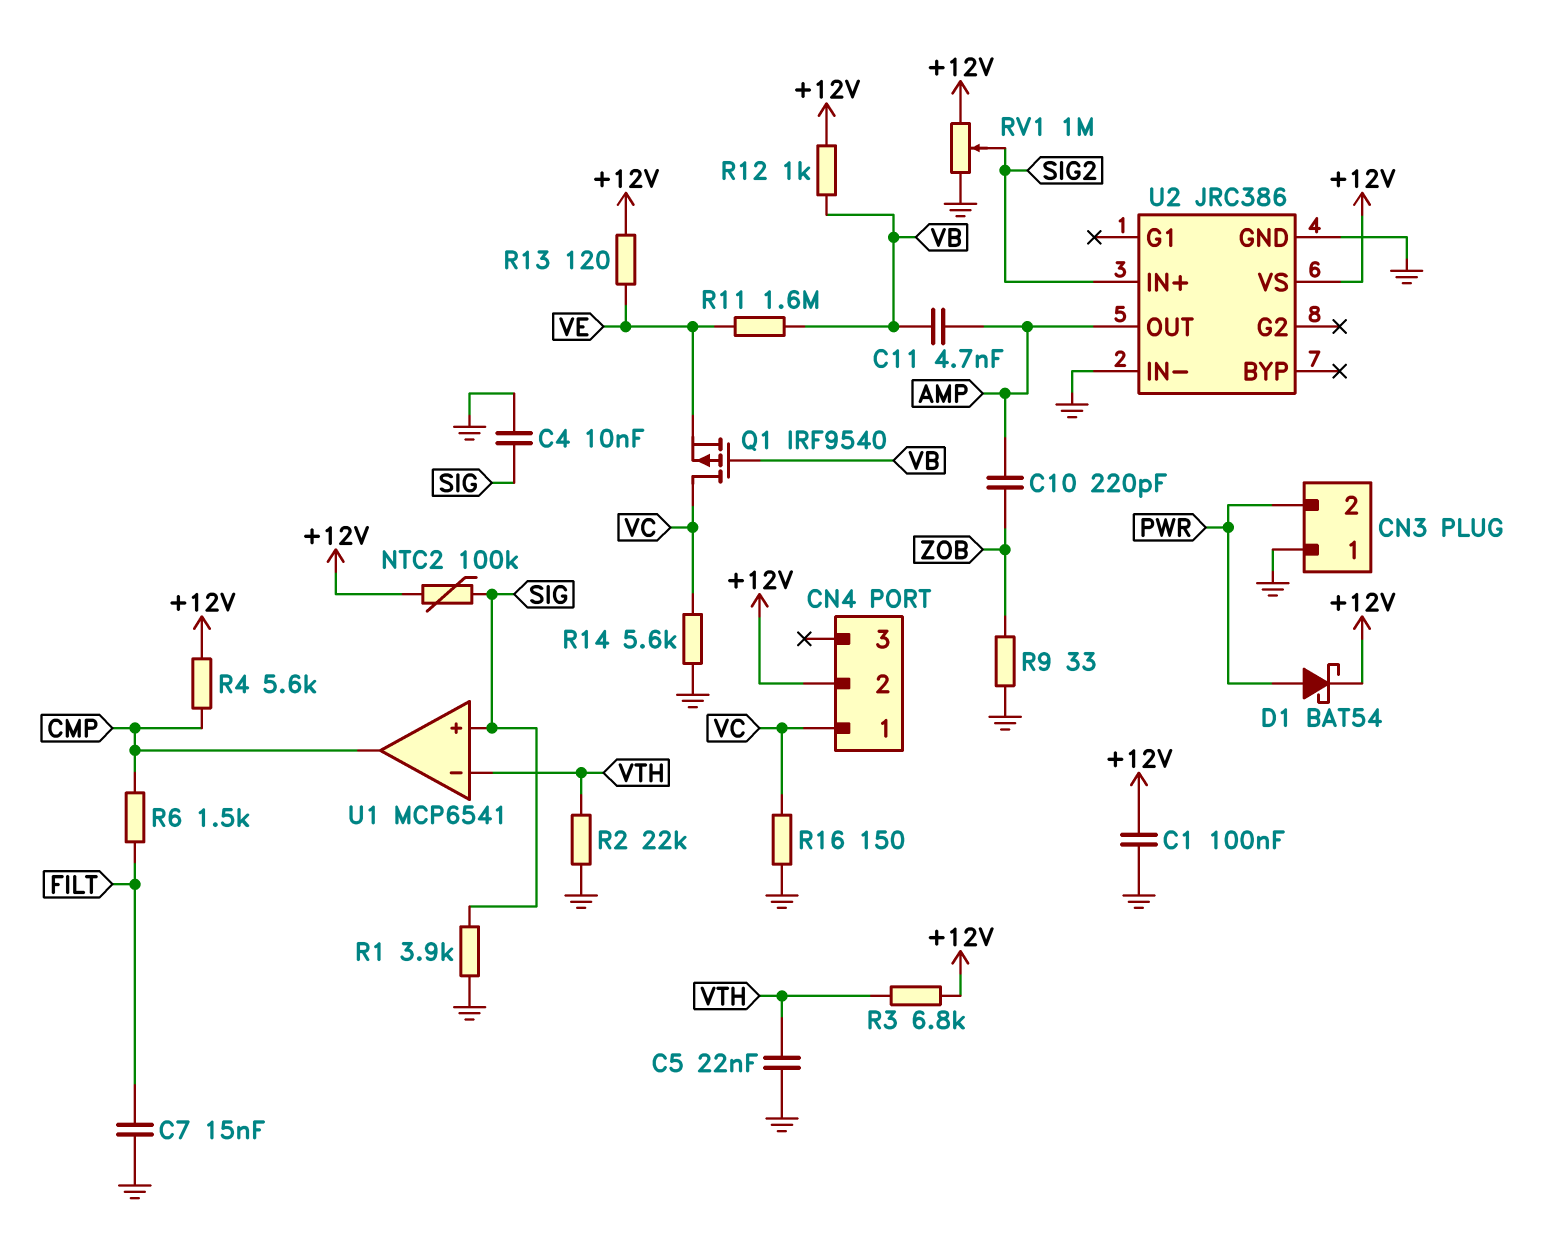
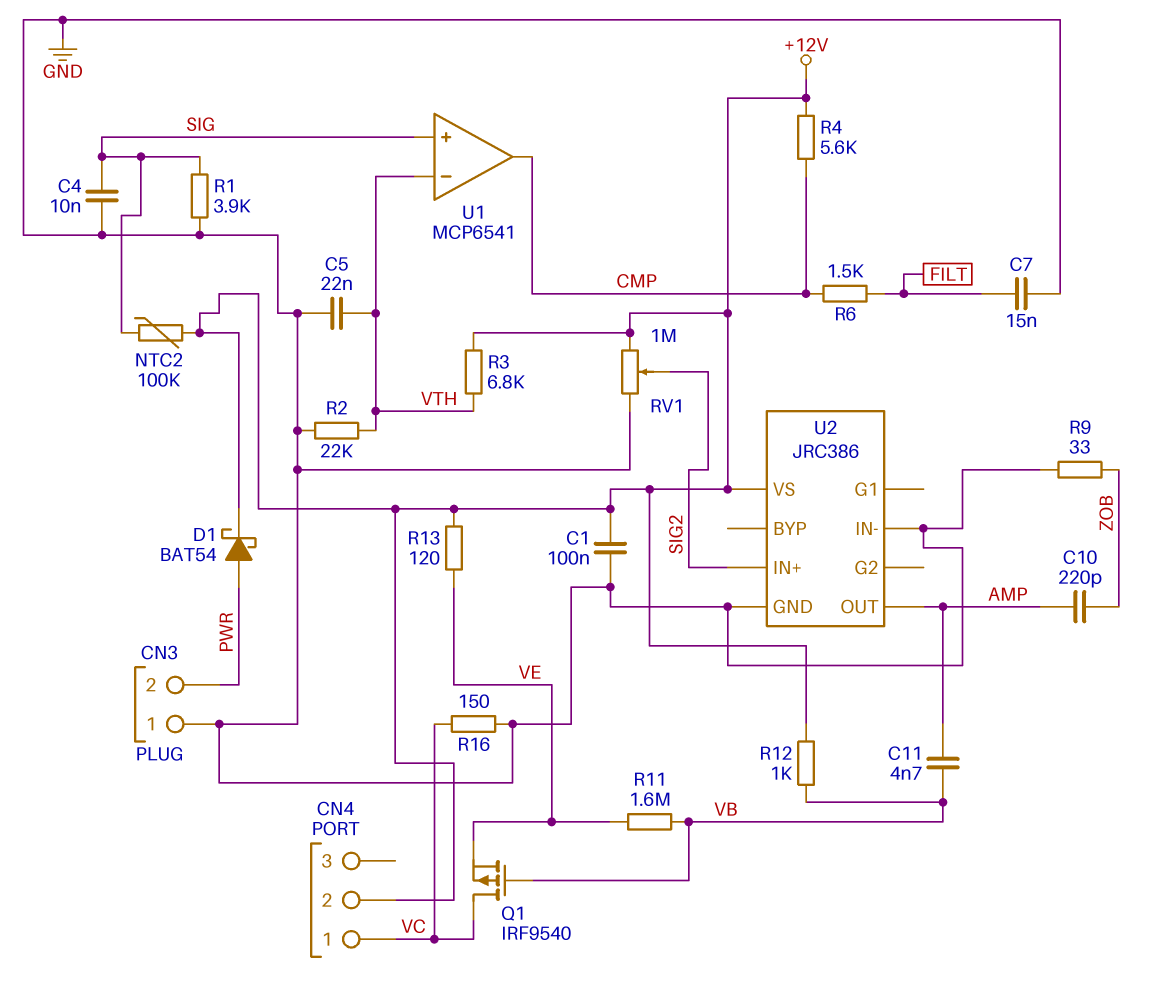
R14: 5.6k (GND, VC) -> none

